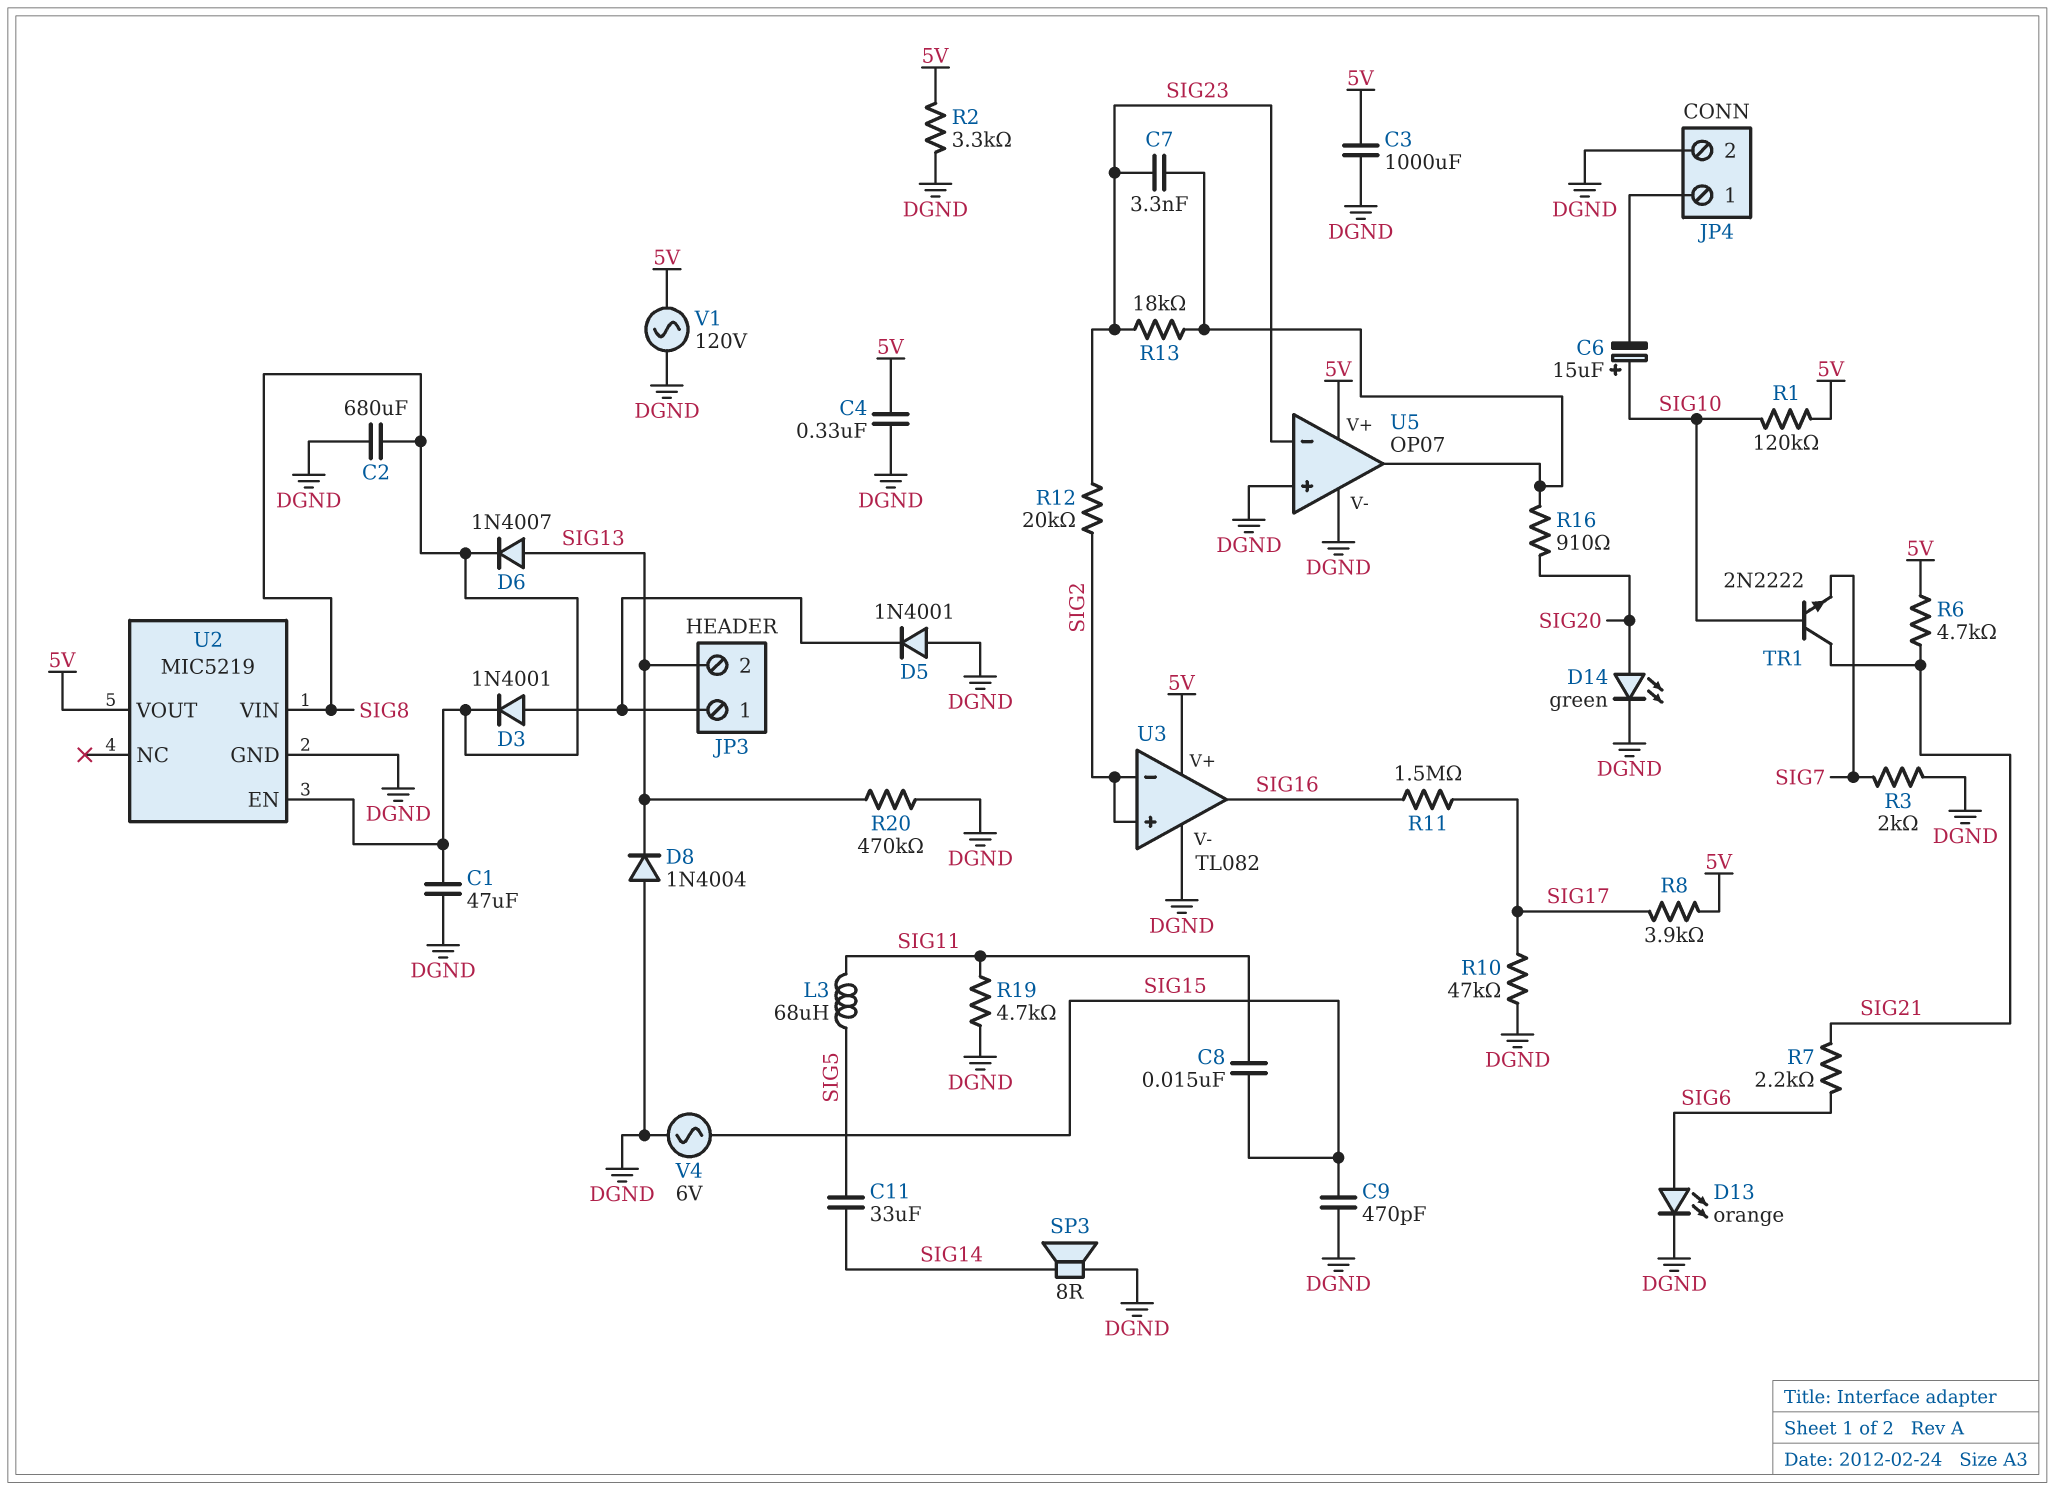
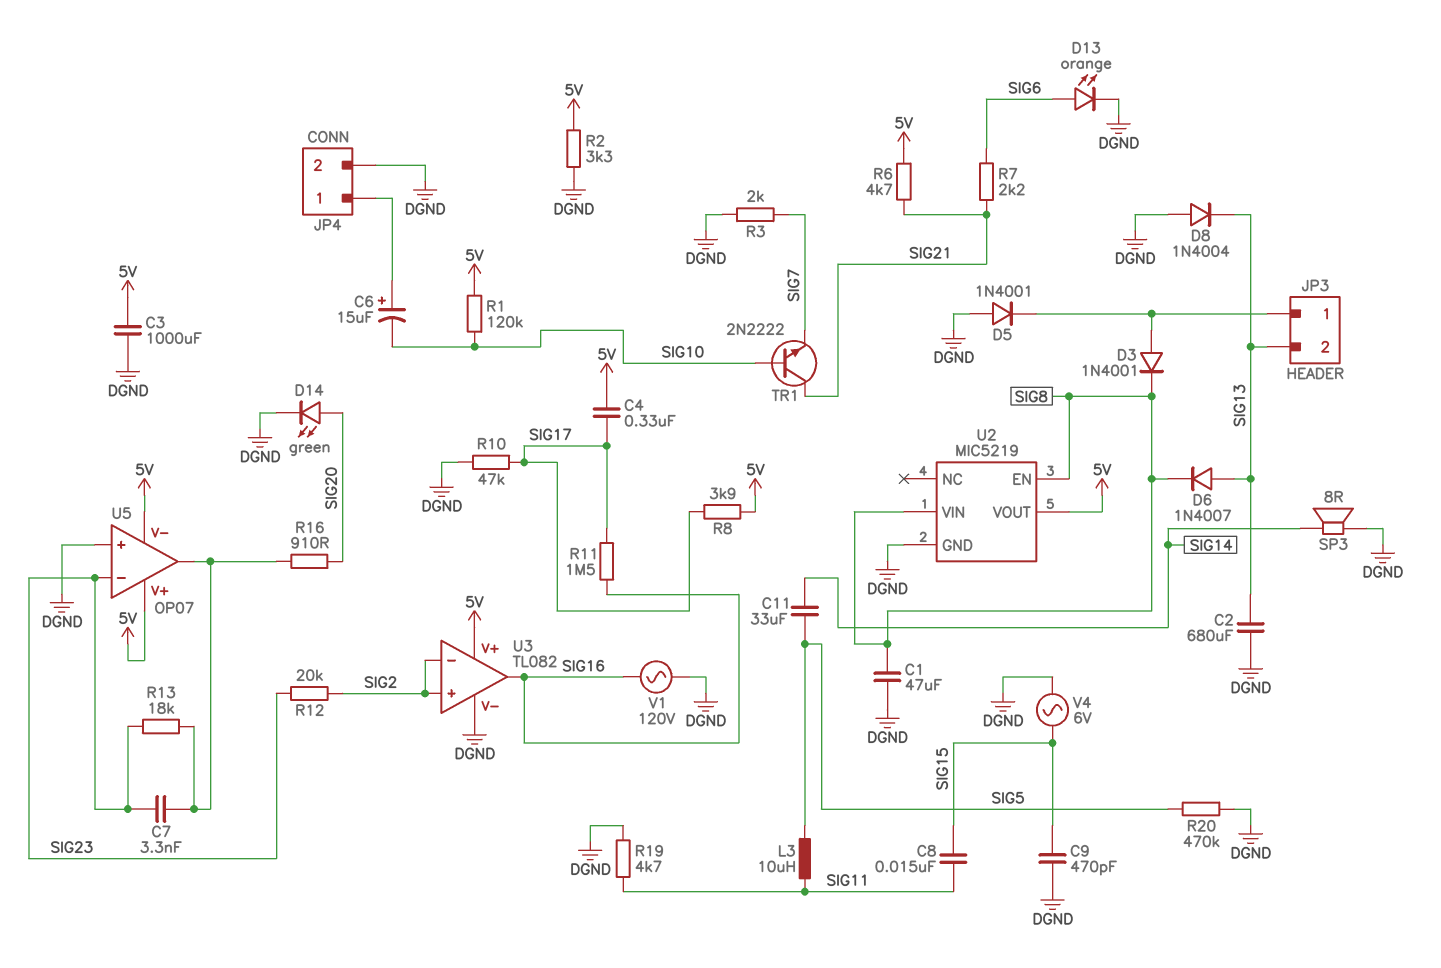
C2: 680uF (DGND, SIG8) -> 680uF (DGND, SIG13)
C4: 330nF (5V, DGND) -> 330nF (5V, SIG17)
C6: 15uF (plus SIG10, minus JP4/1) -> 15uF (plus JP4/1, minus SIG10)
L3: 68uH (SIG5, SIG11) -> 10uH (SIG5, SIG11)
R20: 470k (DGND, SIG13) -> 470k (DGND, SIG5)
U5 pin V-: DGND -> 5V
V1: AC 120V (5V, DGND) -> AC 120V (DGND, SIG16)

